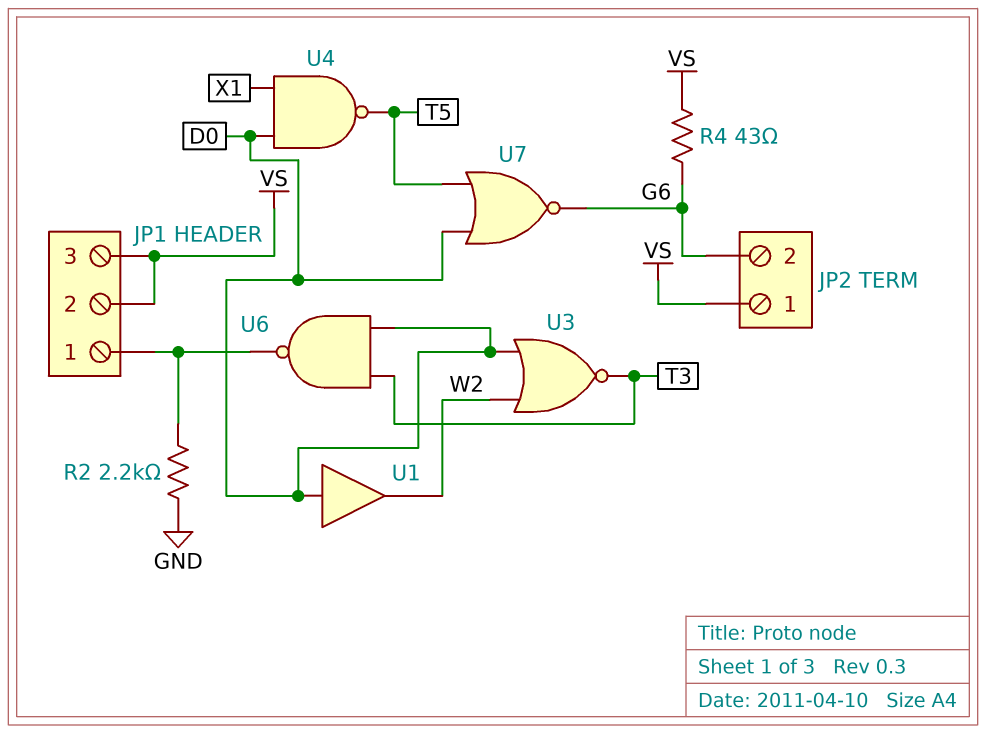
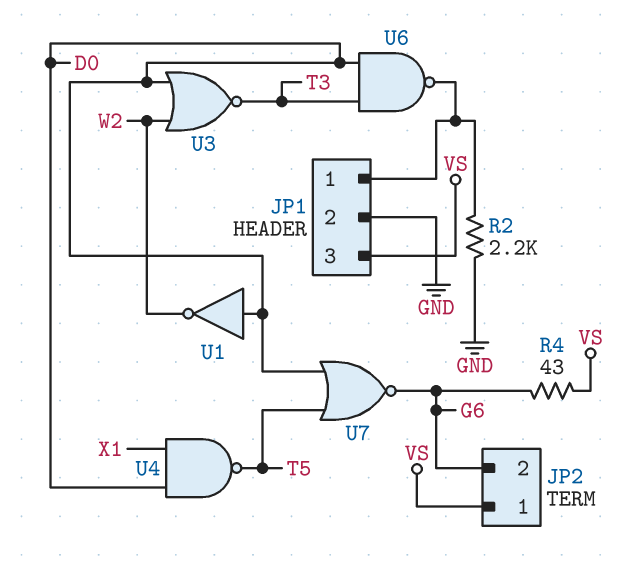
JP1 pin 2: VS -> GND
U1: buffer (in D0, out W2) -> NOT (in D0, out W2)

